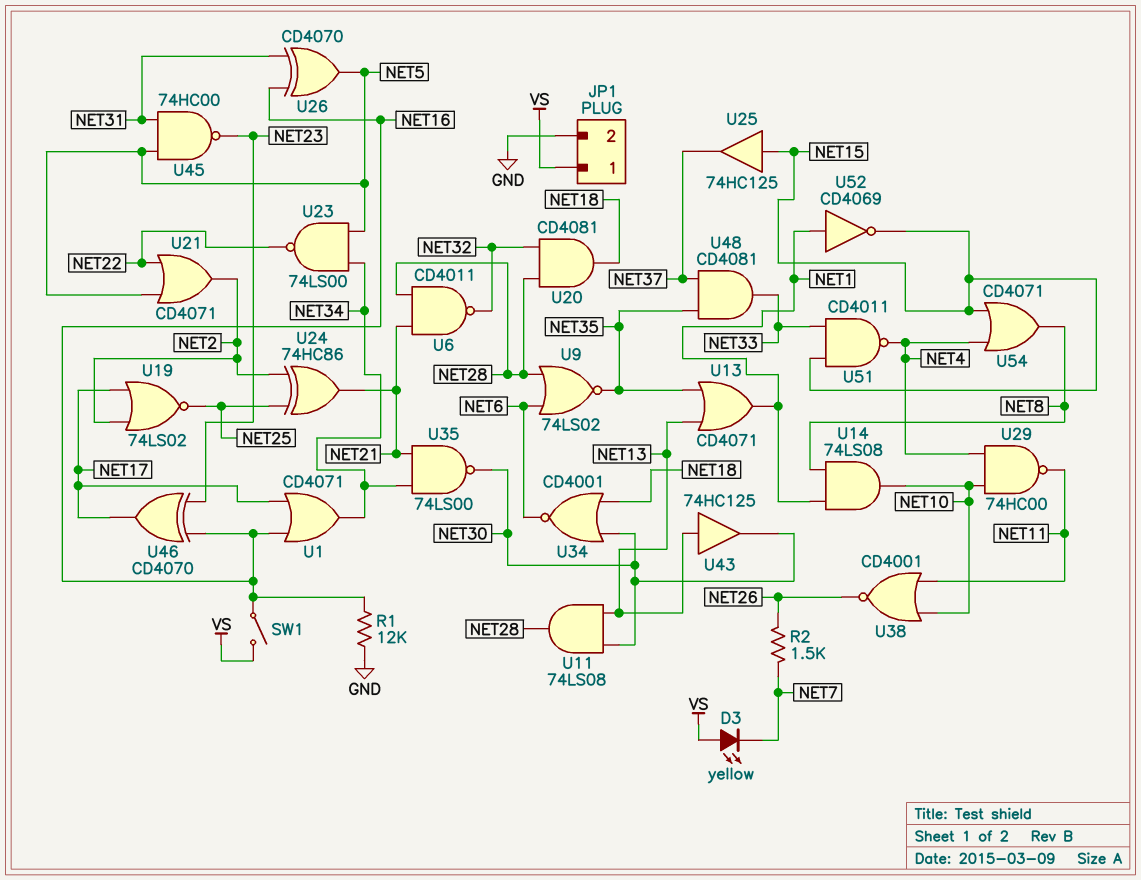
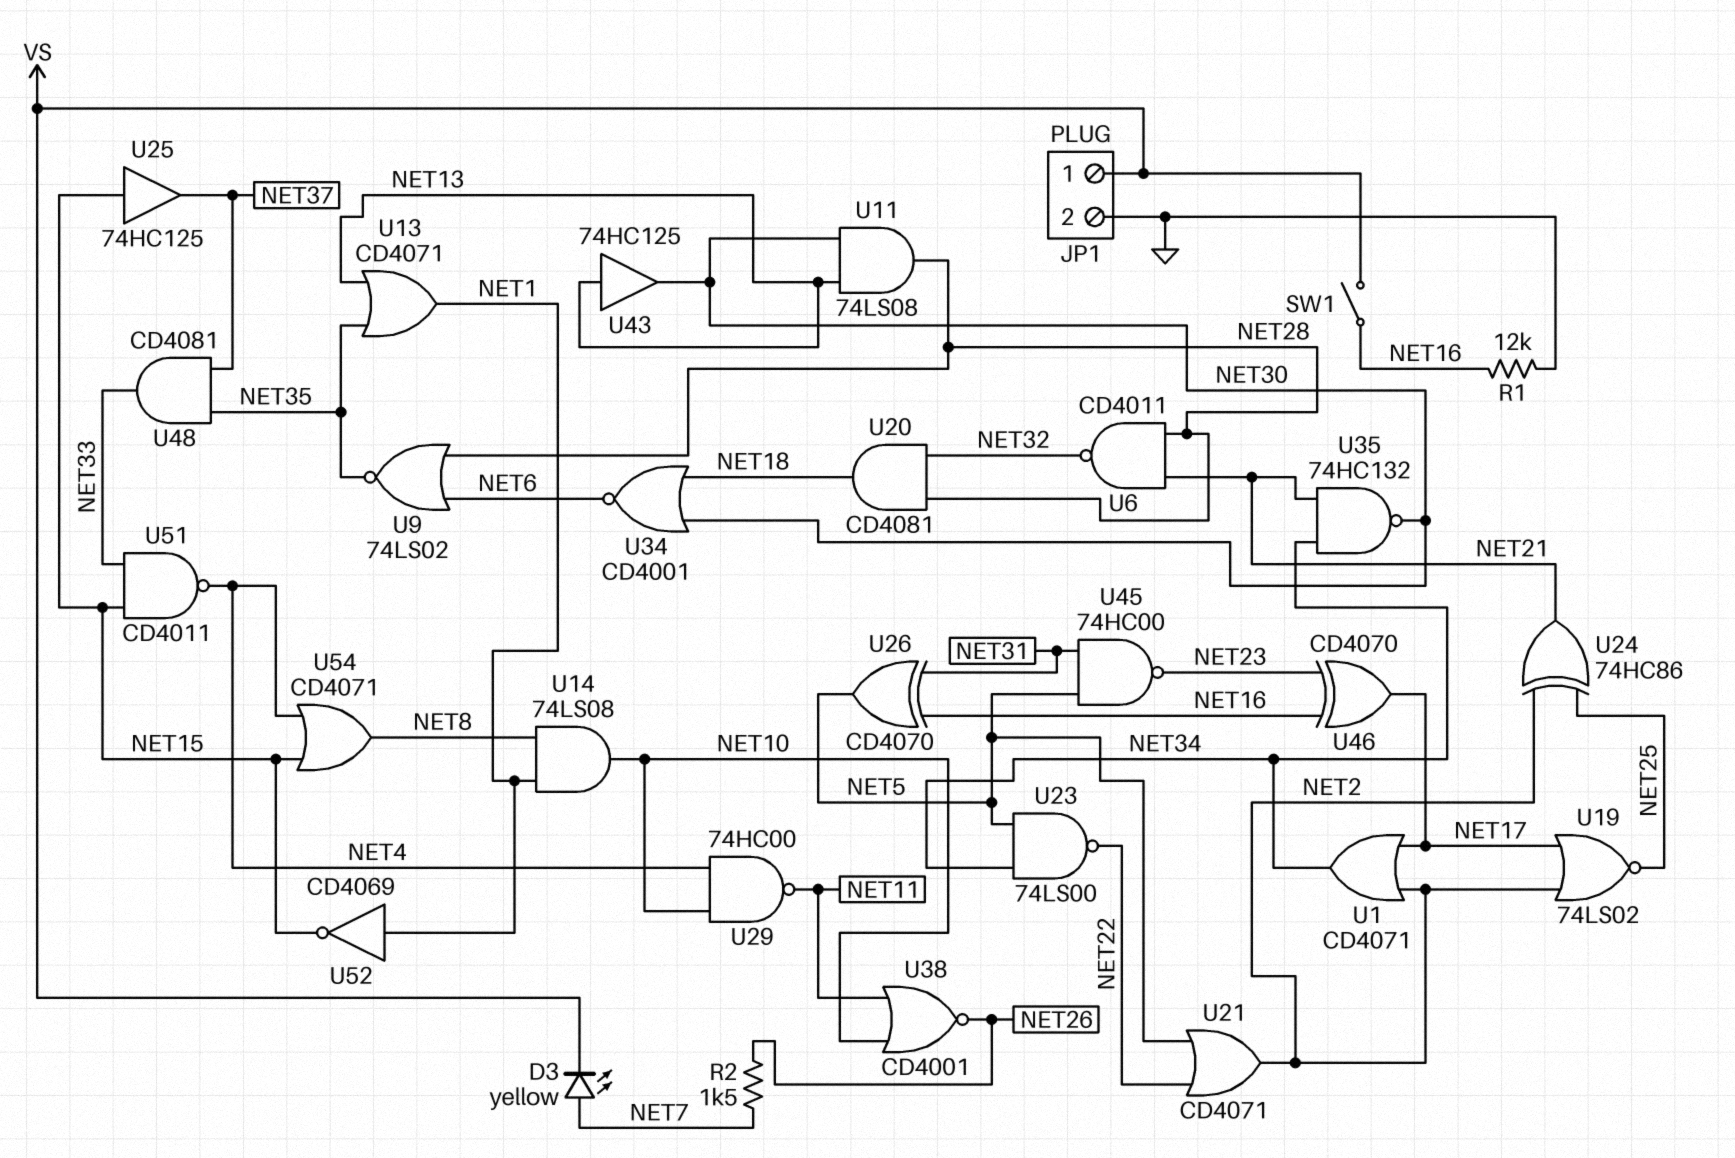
D3: LED yellow (A VS, K NET7) -> LED yellow (A NET7, K VS)
U1: OR CD4071 (in NET16, in NET17, out NET34) -> OR CD4071 (in NET2, in NET17, out NET34)
U35: NAND 74LS00 (in NET21, in NET34, out NET30) -> NAND 74HC132 (in NET21, in NET34, out NET30)

